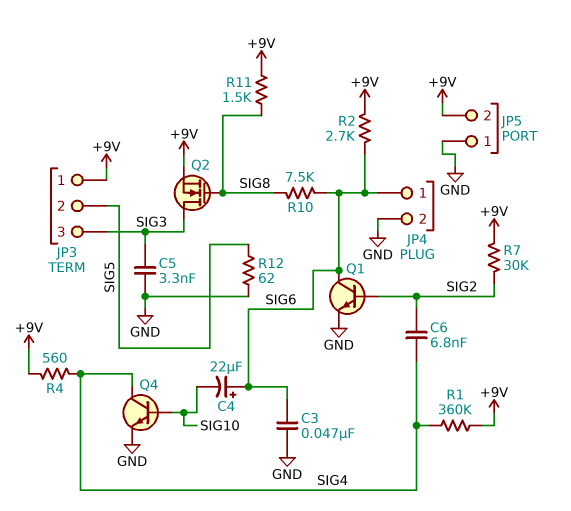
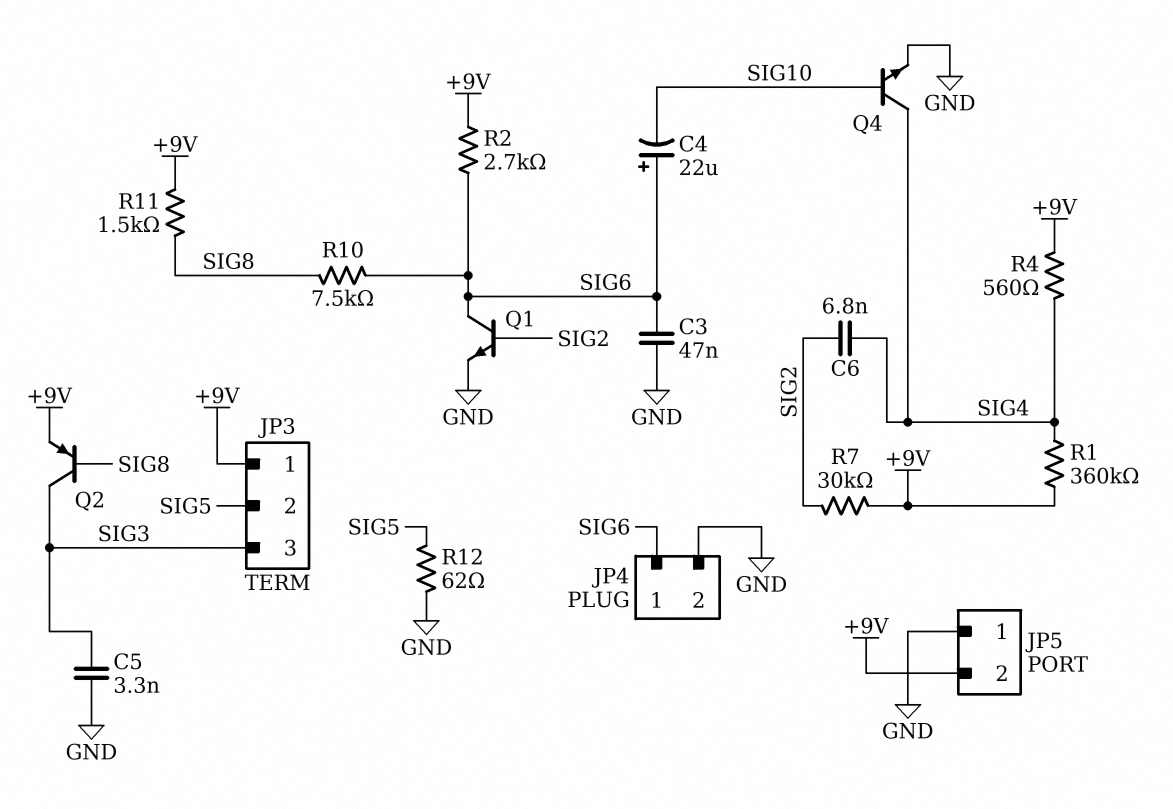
Q2: NMOS (G SIG8, D SIG3, S +9V) -> PNP (B SIG8, C SIG3, E +9V)

